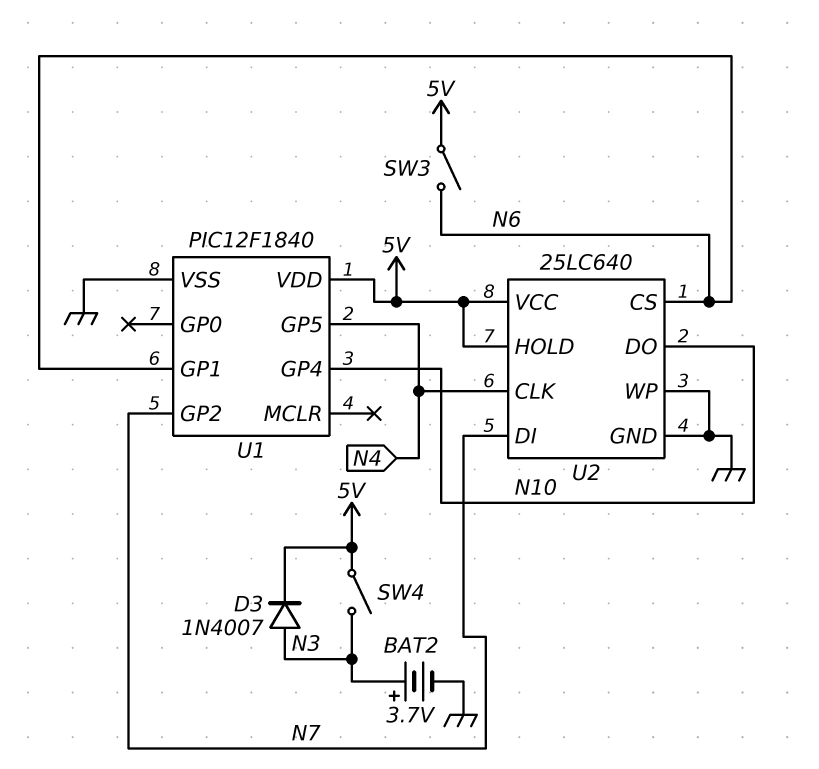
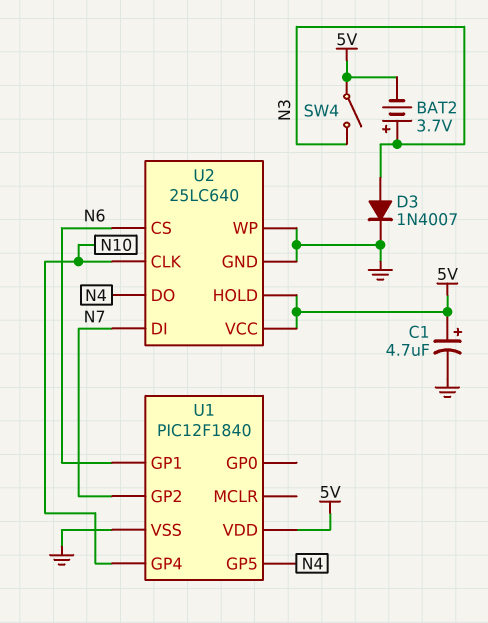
BAT2: 3.7V (plus N3, minus GND) -> 3.7V (plus N3, minus 5V)
C1: none -> 4.7uF (plus 5V, minus GND)
D3: diode 1N4007 (A N3, K 5V) -> diode 1N4007 (A N3, K GND)
SW3: switch (5V, N6) -> none
U2 pin CLK: N4 -> N10
U2 pin DO: N10 -> N4

